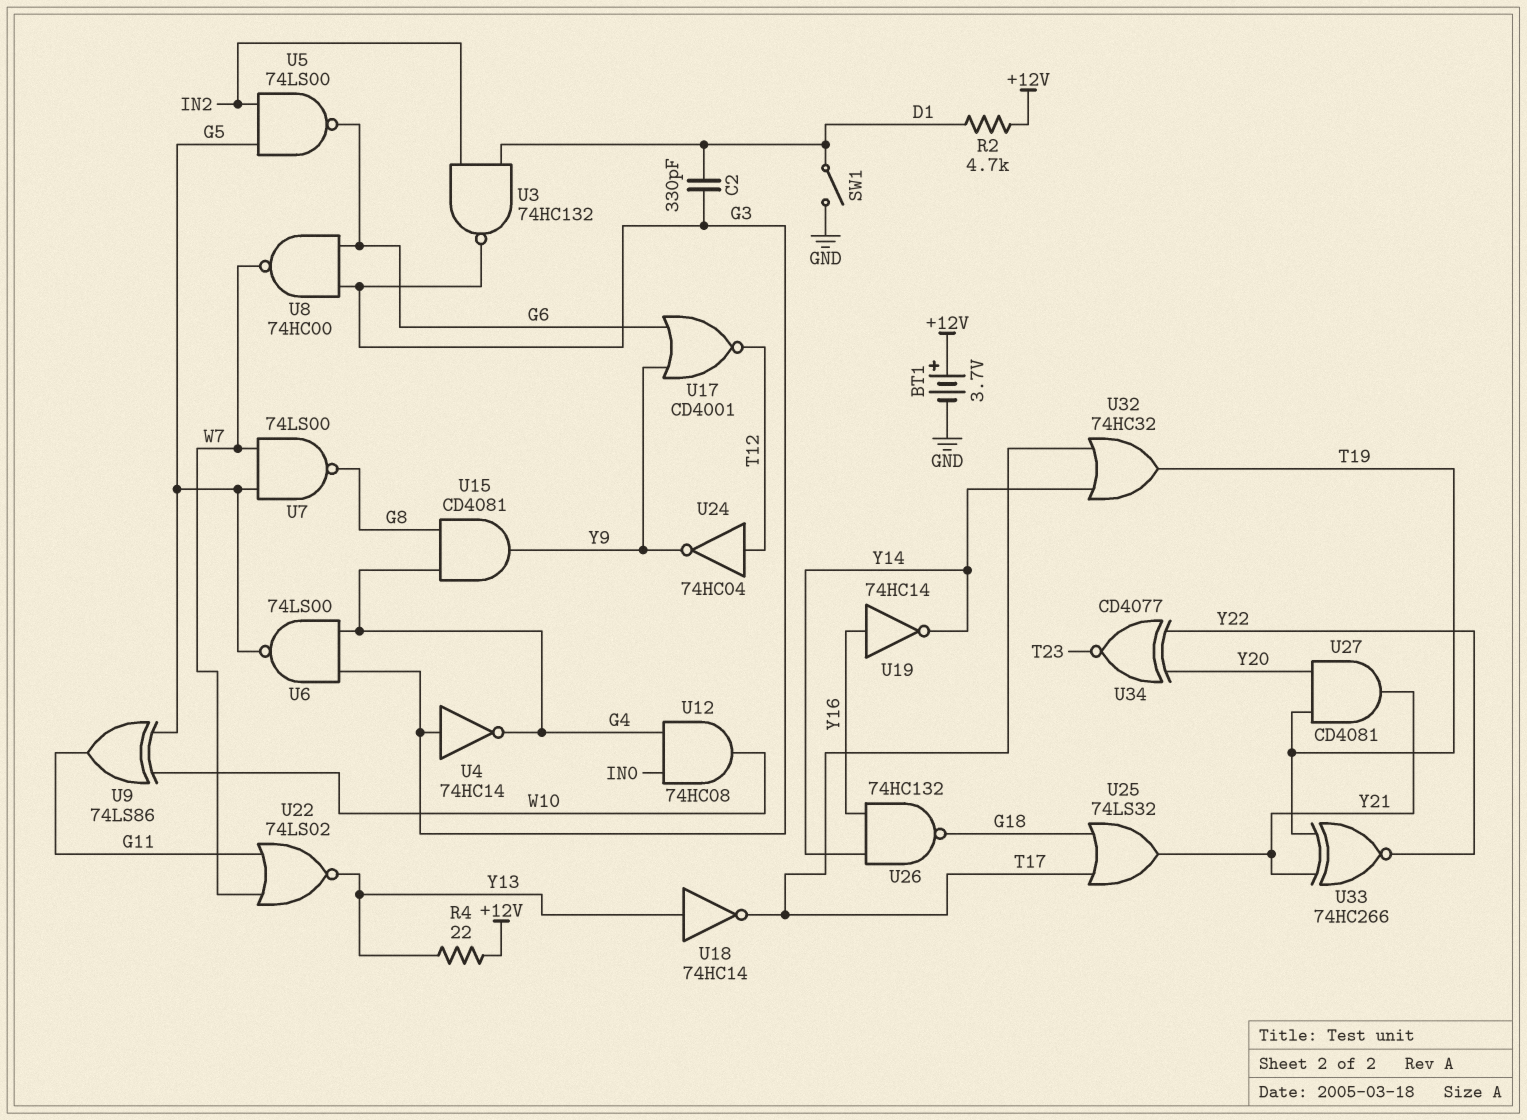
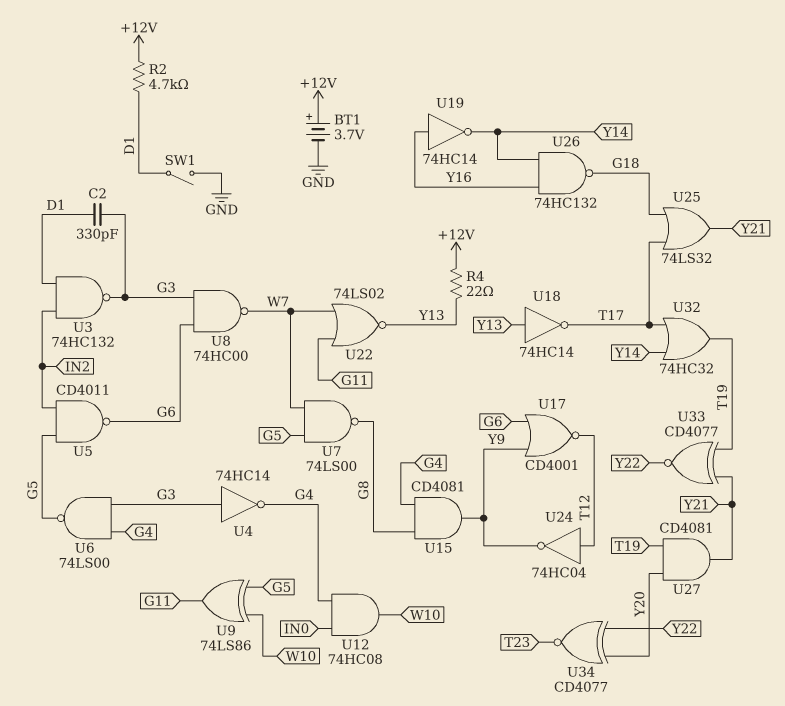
U5: NAND 74LS00 (in G5, in IN2, out G6) -> NAND CD4011 (in G5, in IN2, out G6)
U33: XNOR 74HC266 (in T19, in Y21, out Y22) -> XNOR CD4077 (in T19, in Y21, out Y22)

